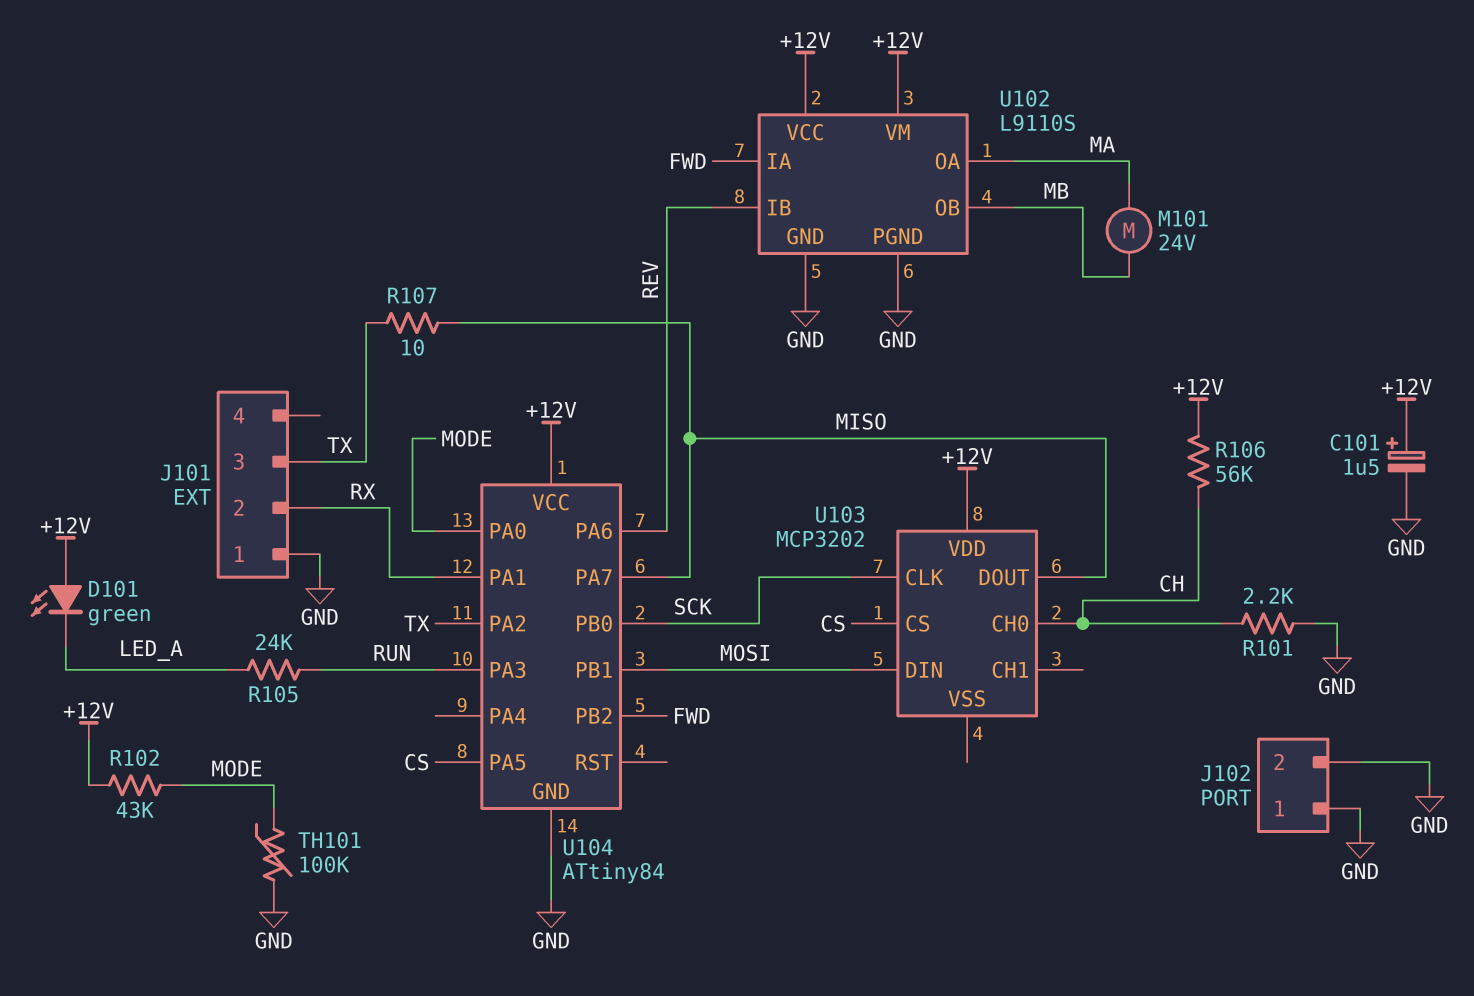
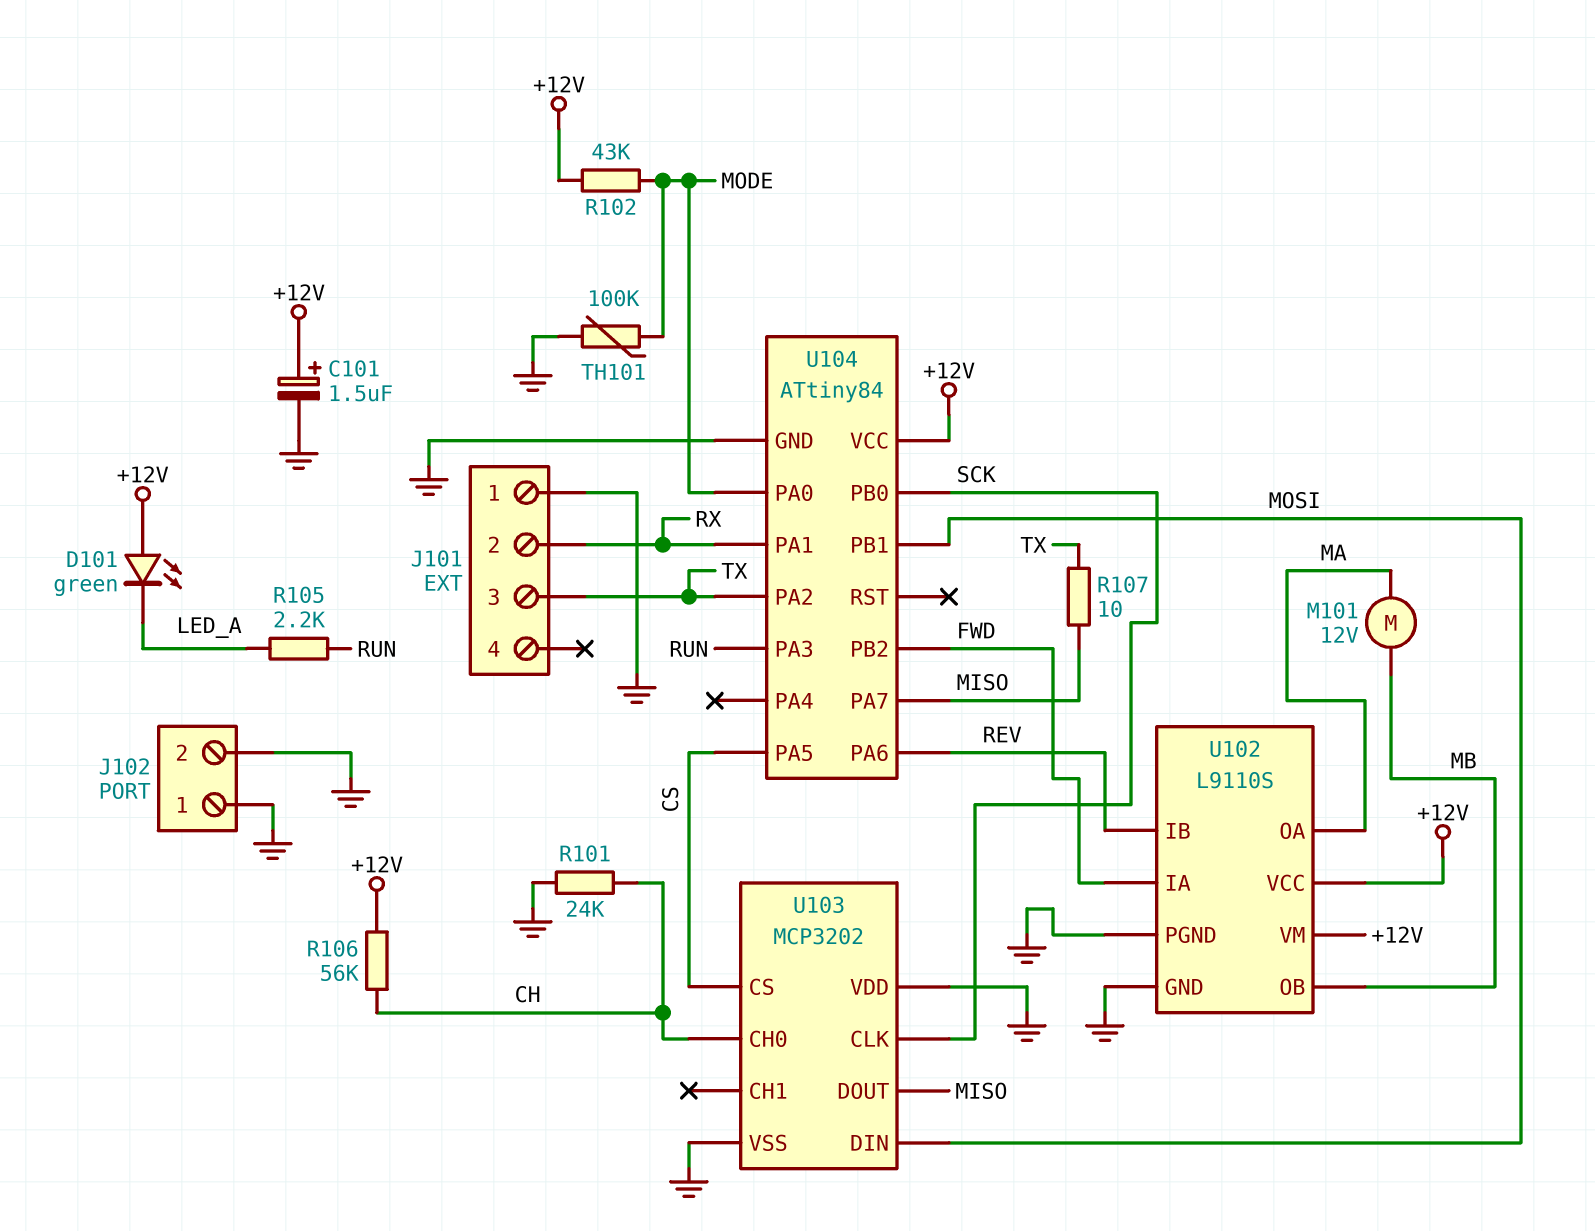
M101: motor 24V (MA, MB) -> motor 12V (MA, MB)
R101: 2.2k (CH, GND) -> 24k (CH, GND)
R105: 24k (LED_A, RUN) -> 2.2k (LED_A, RUN)
U103 pin VDD: +12V -> GND
U103 pin VSS: none -> GND

